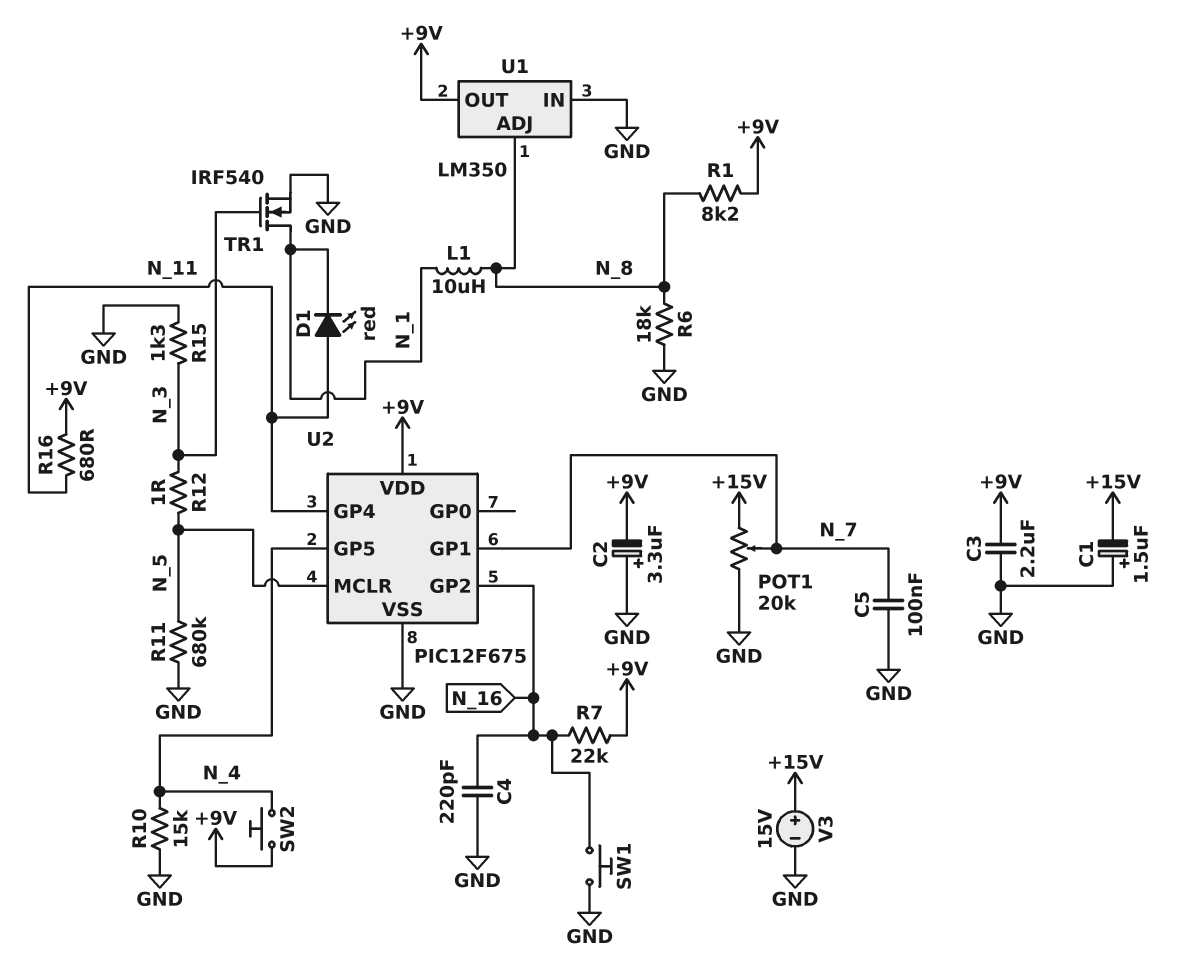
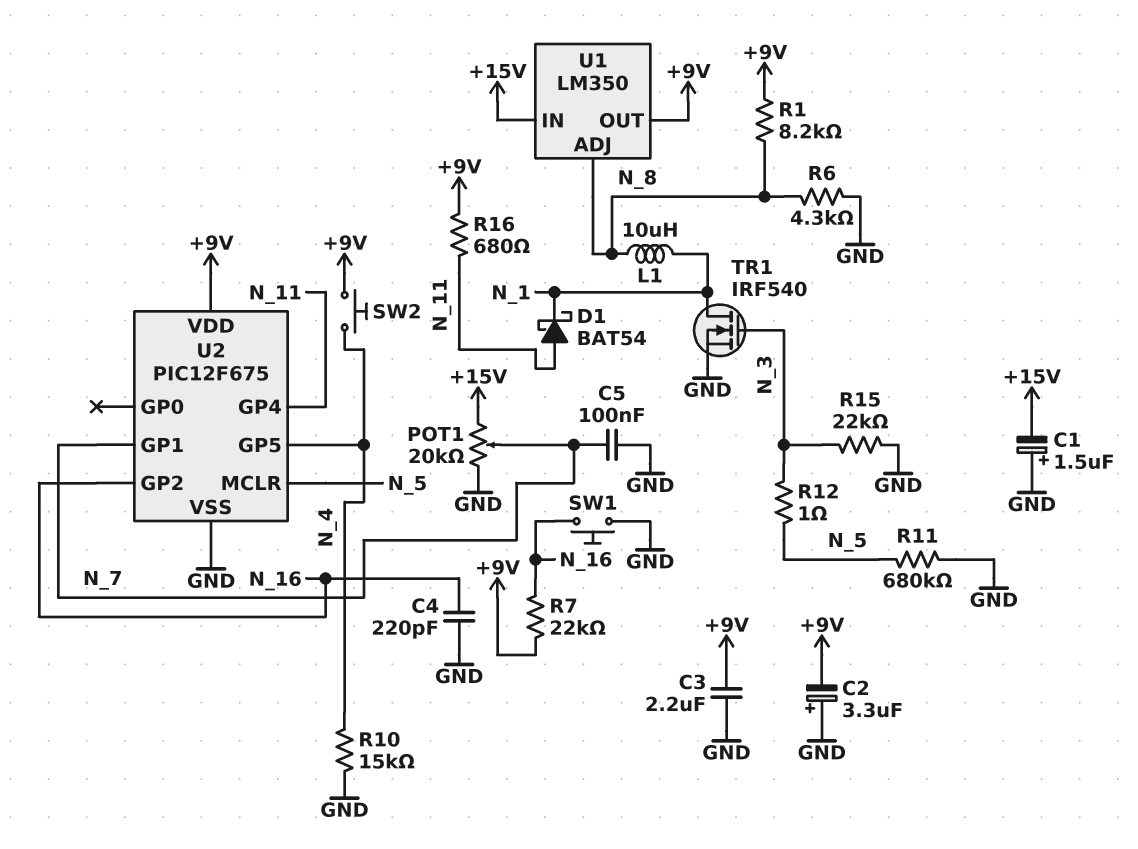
D1: LED red (A N_11, K N_1) -> schottky BAT54 (A N_11, K N_1)
R6: 18k (GND, N_8) -> 4.3k (GND, N_8)
R15: 1.3k (GND, N_3) -> 22k (GND, N_3)
U1 pin IN: GND -> +15V
V3: 15V (plus +15V, minus GND) -> none

